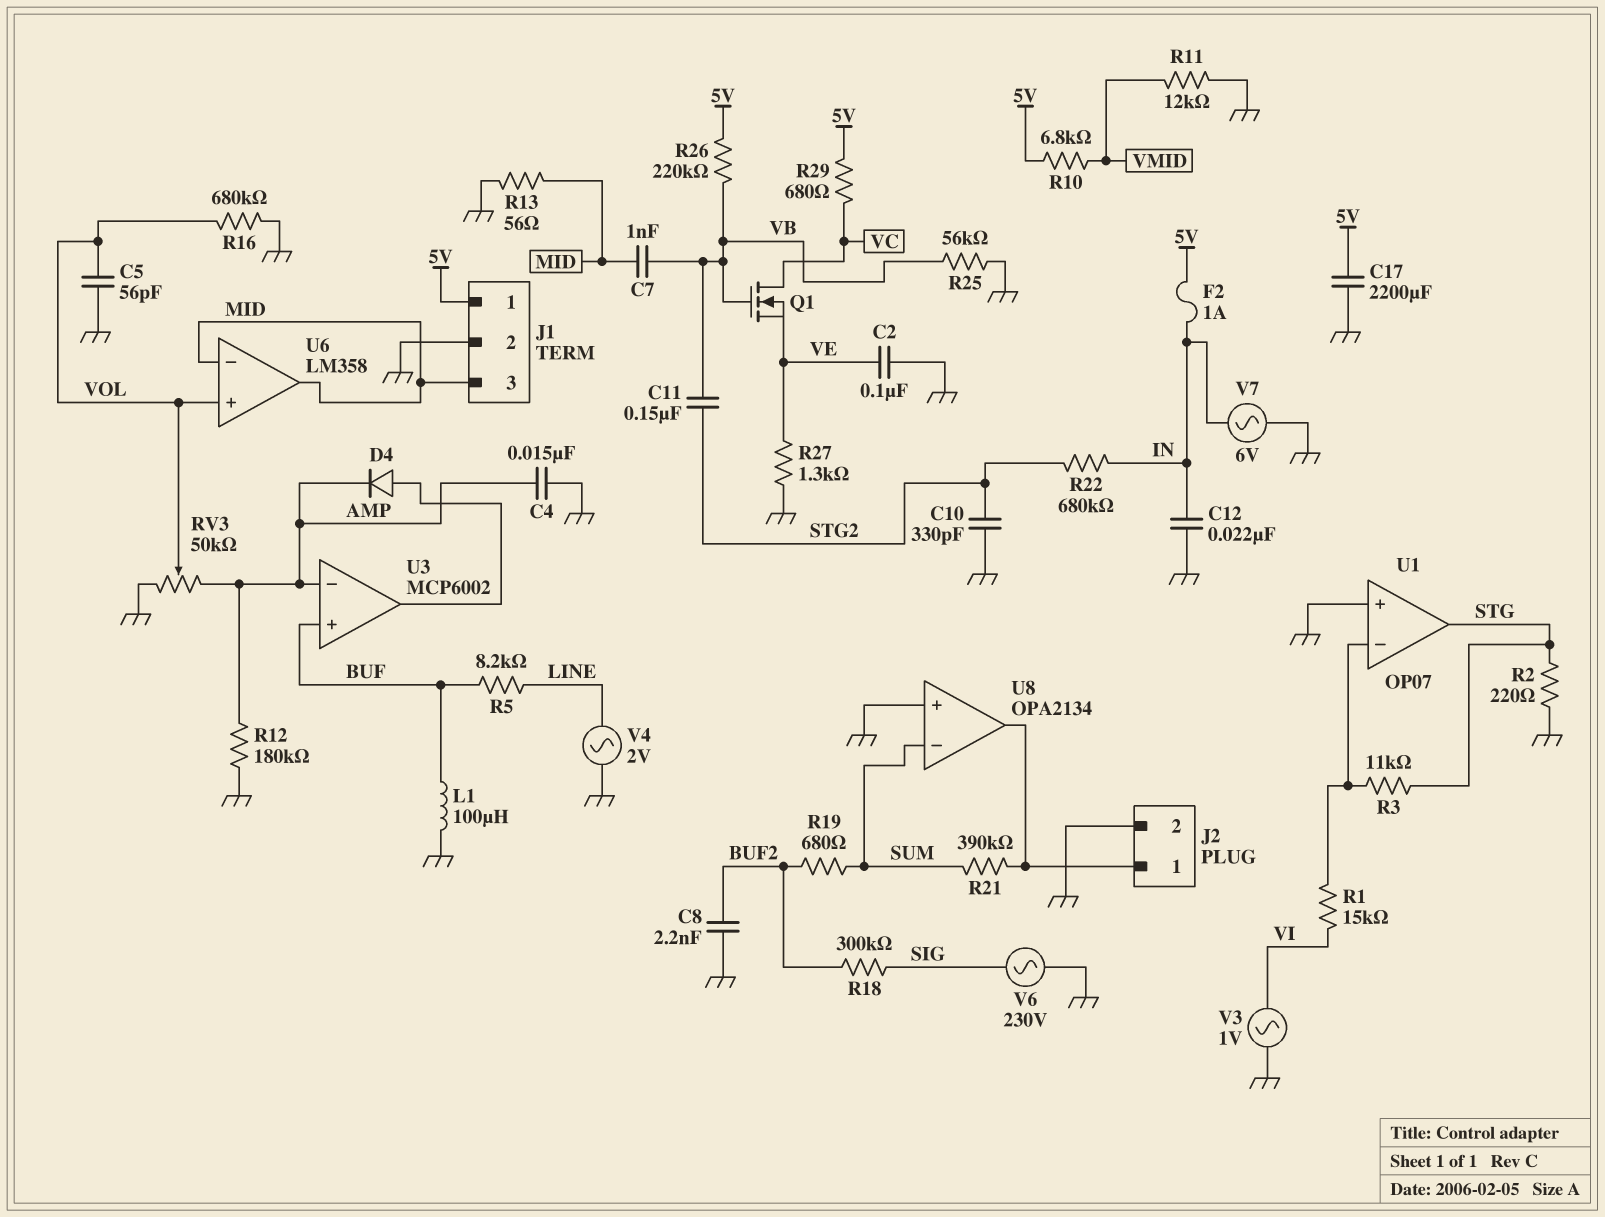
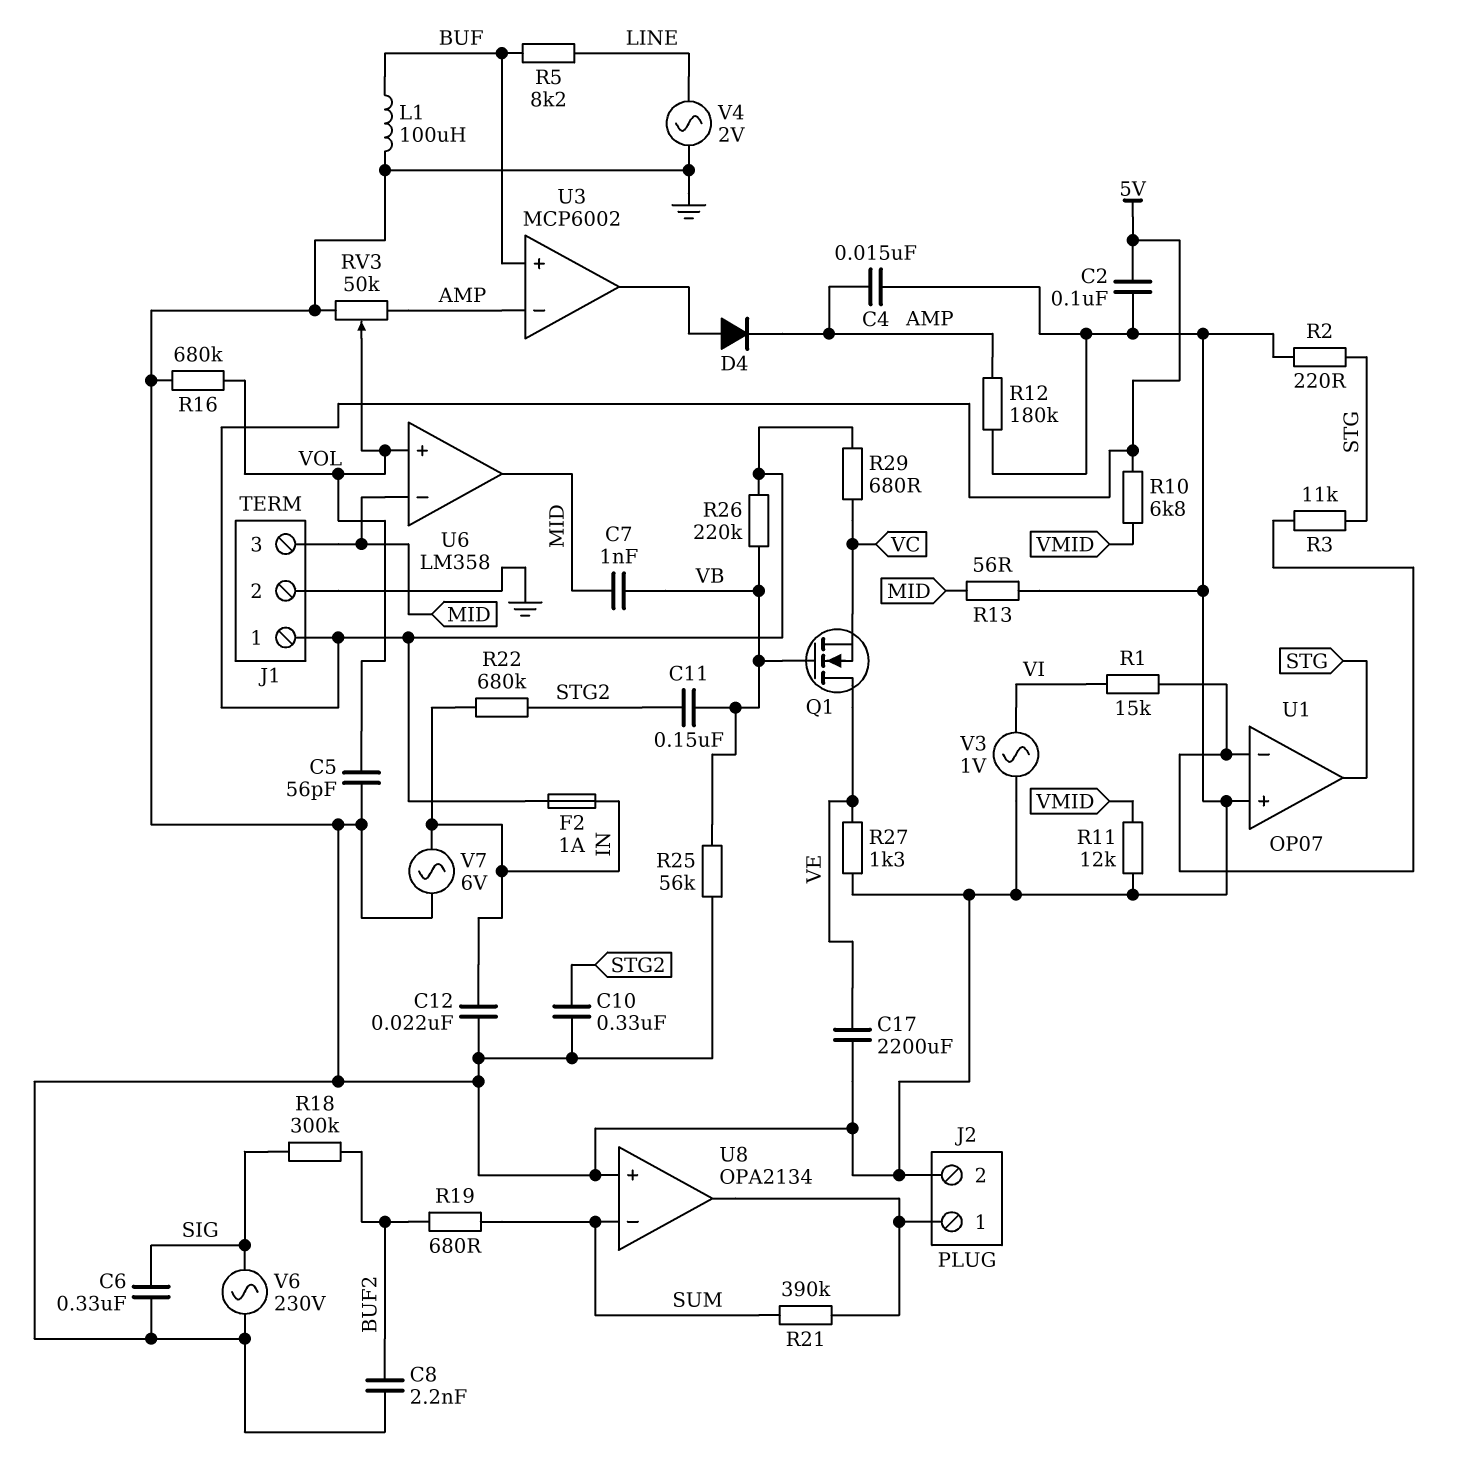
C2: 100nF (GND, VE) -> 100nF (5V, GND)
C6: none -> 330nF (GND, SIG)
C10: 330pF (GND, STG2) -> 330nF (GND, STG2)
C17: 2200uF (5V, GND) -> 2200uF (GND, VE)
Q1: NMOS (G VB, D VC, S VE) -> NMOS (G VB, D VE, S VC)

